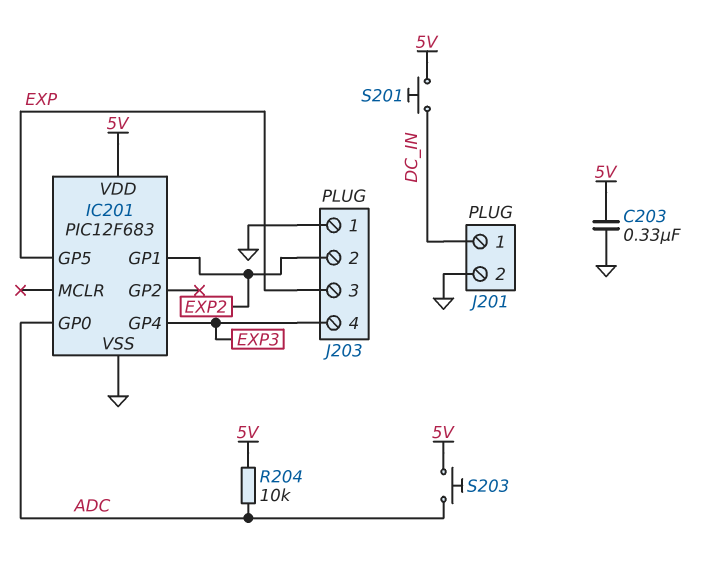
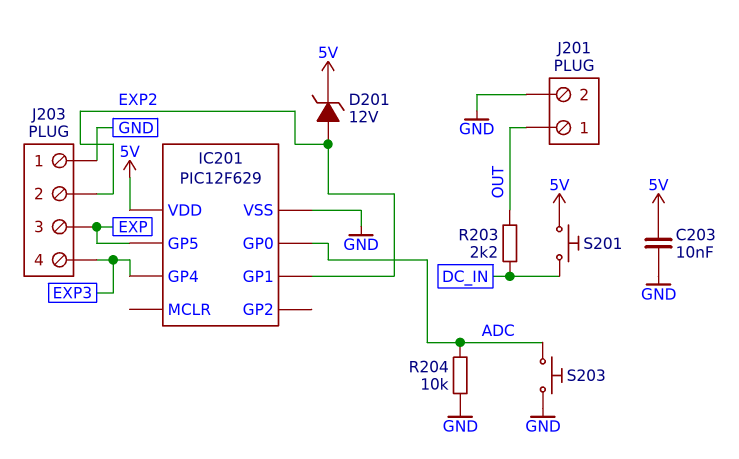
C203: 330nF (5V, GND) -> 10nF (5V, GND)
D201: none -> zener 12V (A EXP2, K 5V)
IC201: PIC12F683 -> PIC12F629
J201 pin 1: DC_IN -> OUT
R203: none -> 2.2k (DC_IN, OUT)
R204: 10k (5V, ADC) -> 10k (ADC, GND)
S203: button (5V, ADC) -> button (ADC, GND)

